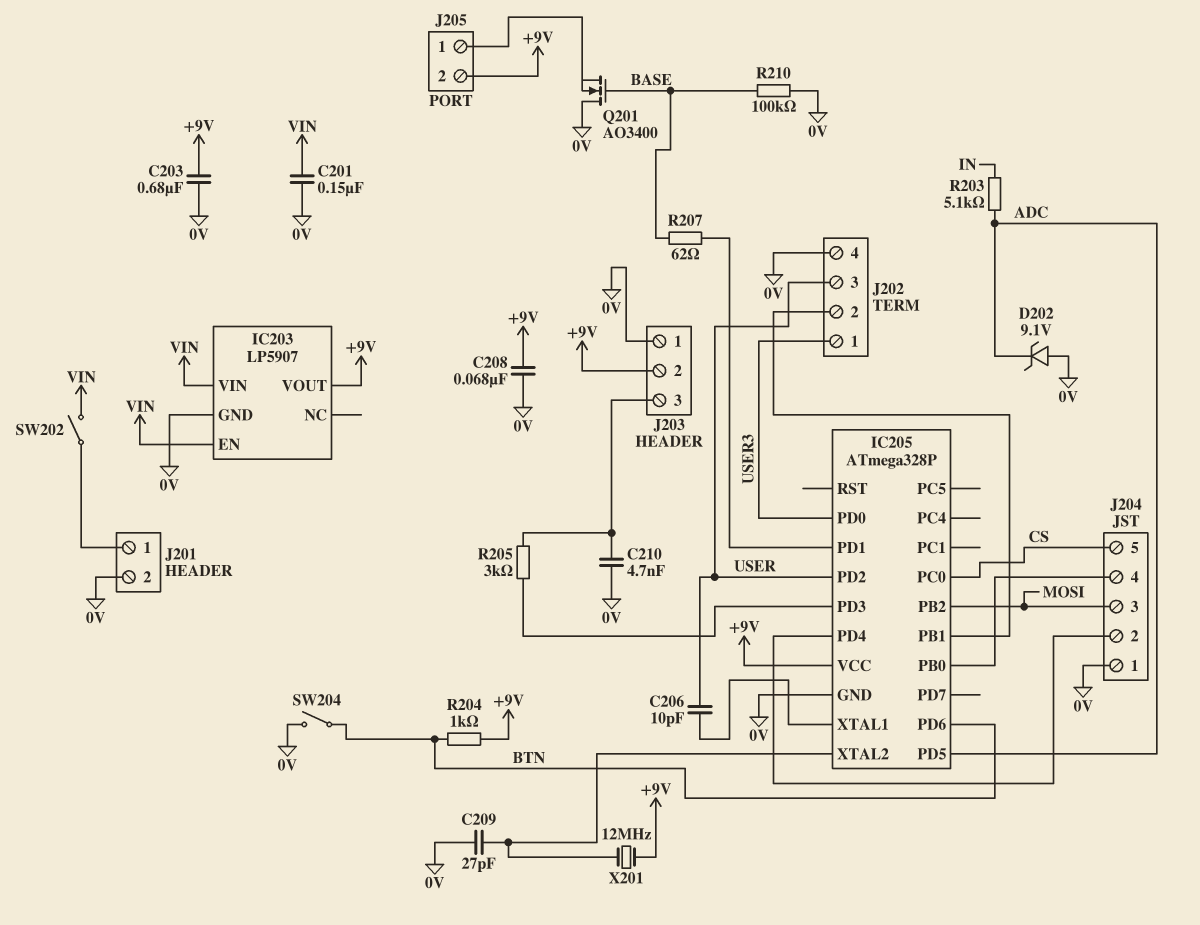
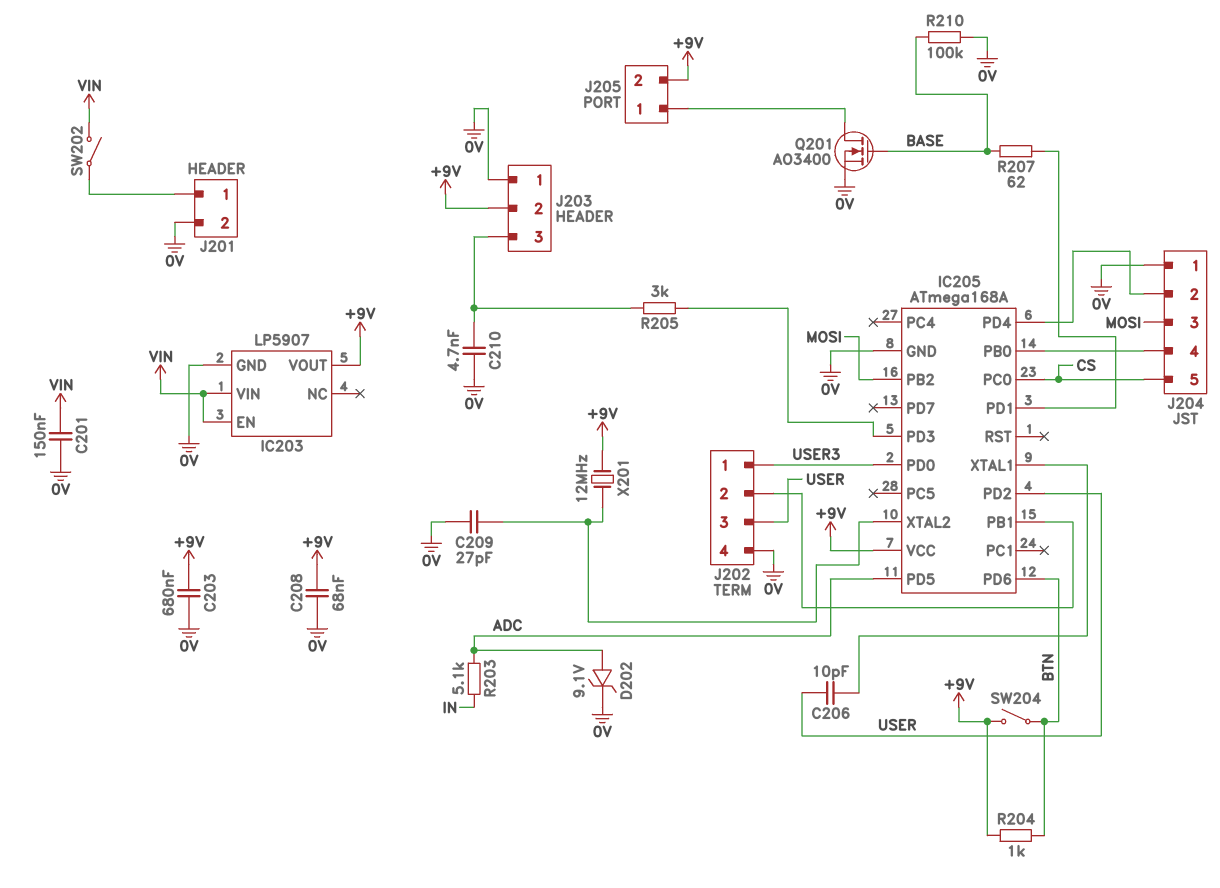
D202: zener 9.1V (A 0V, K ADC) -> zener 9.1V (A ADC, K 0V)
IC205: ATmega328P -> ATmega168A
Q201: NMOS AO3400 (G BASE, D 0V, S J205/1) -> NMOS AO3400 (G BASE, D J205/1, S 0V)
SW204: switch (0V, BTN) -> switch (+9V, BTN)

